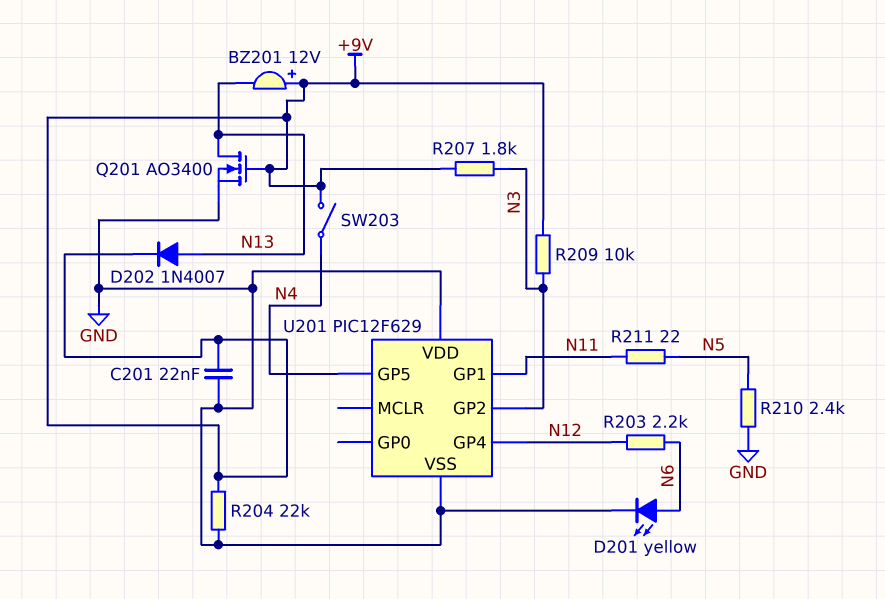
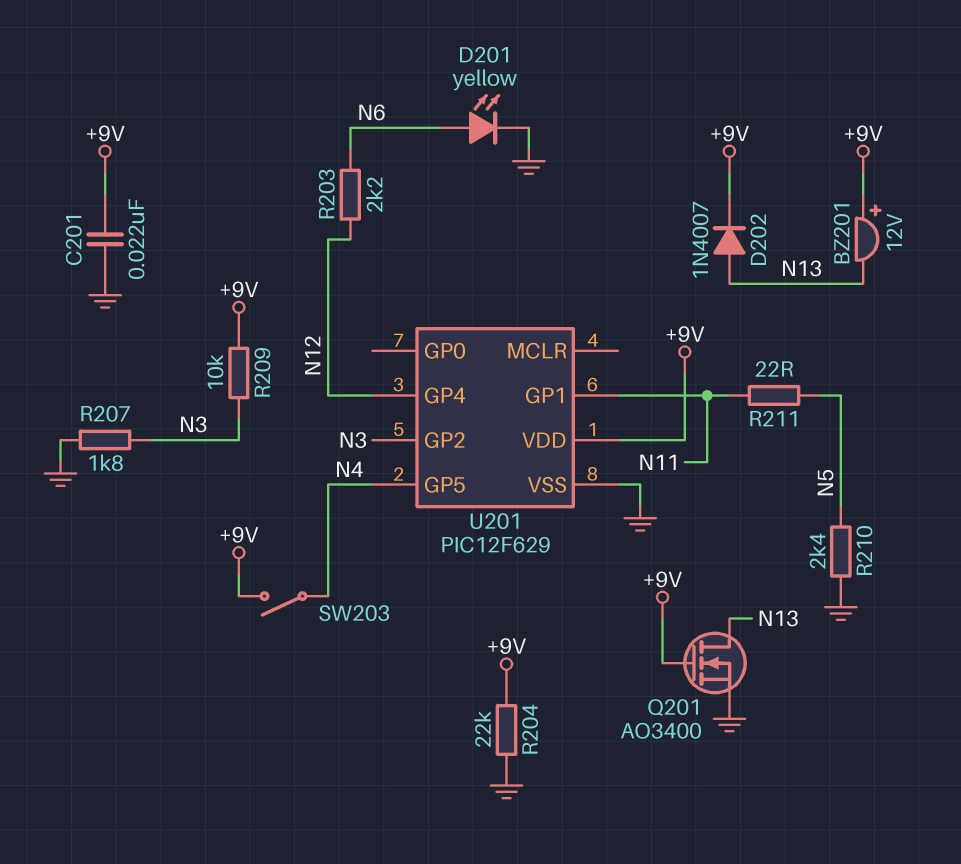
R207: 1.8k (+9V, N3) -> 1.8k (GND, N3)
U201 pin VDD: GND -> +9V

